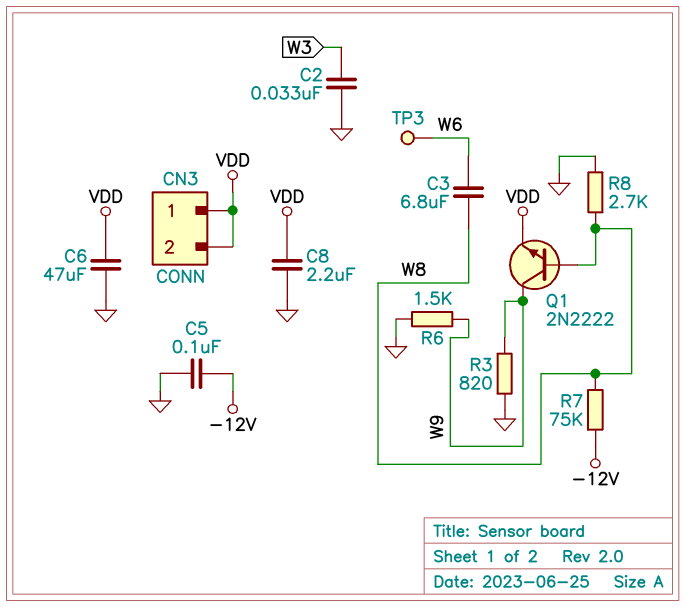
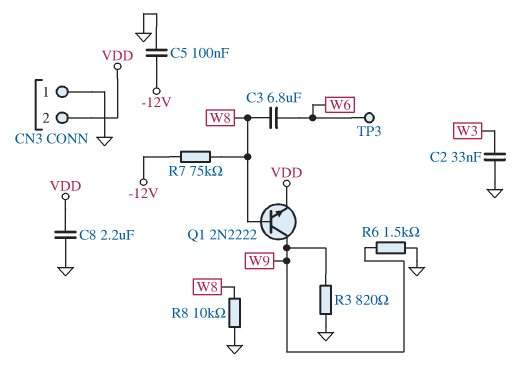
C6: 47uF (GND, VDD) -> none
CN3 pin 1: VDD -> GND
R8: 2.7k (GND, W8) -> 10k (GND, W8)

